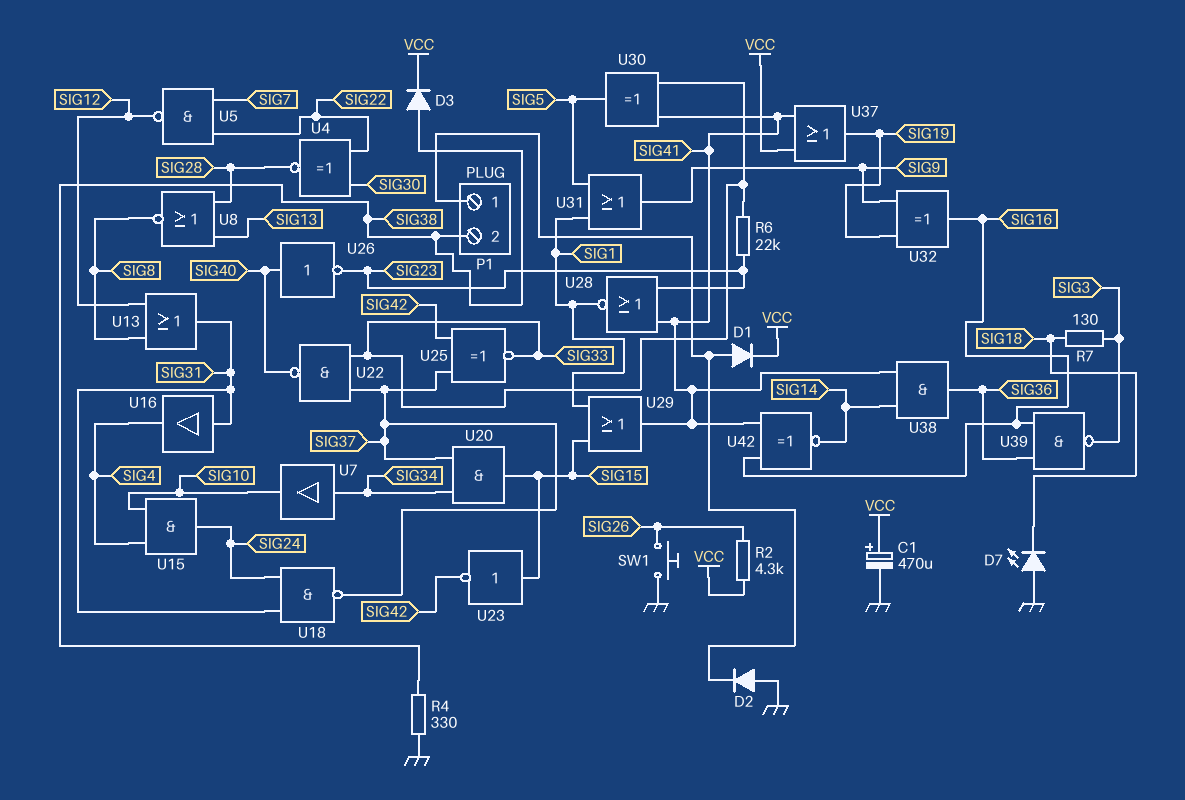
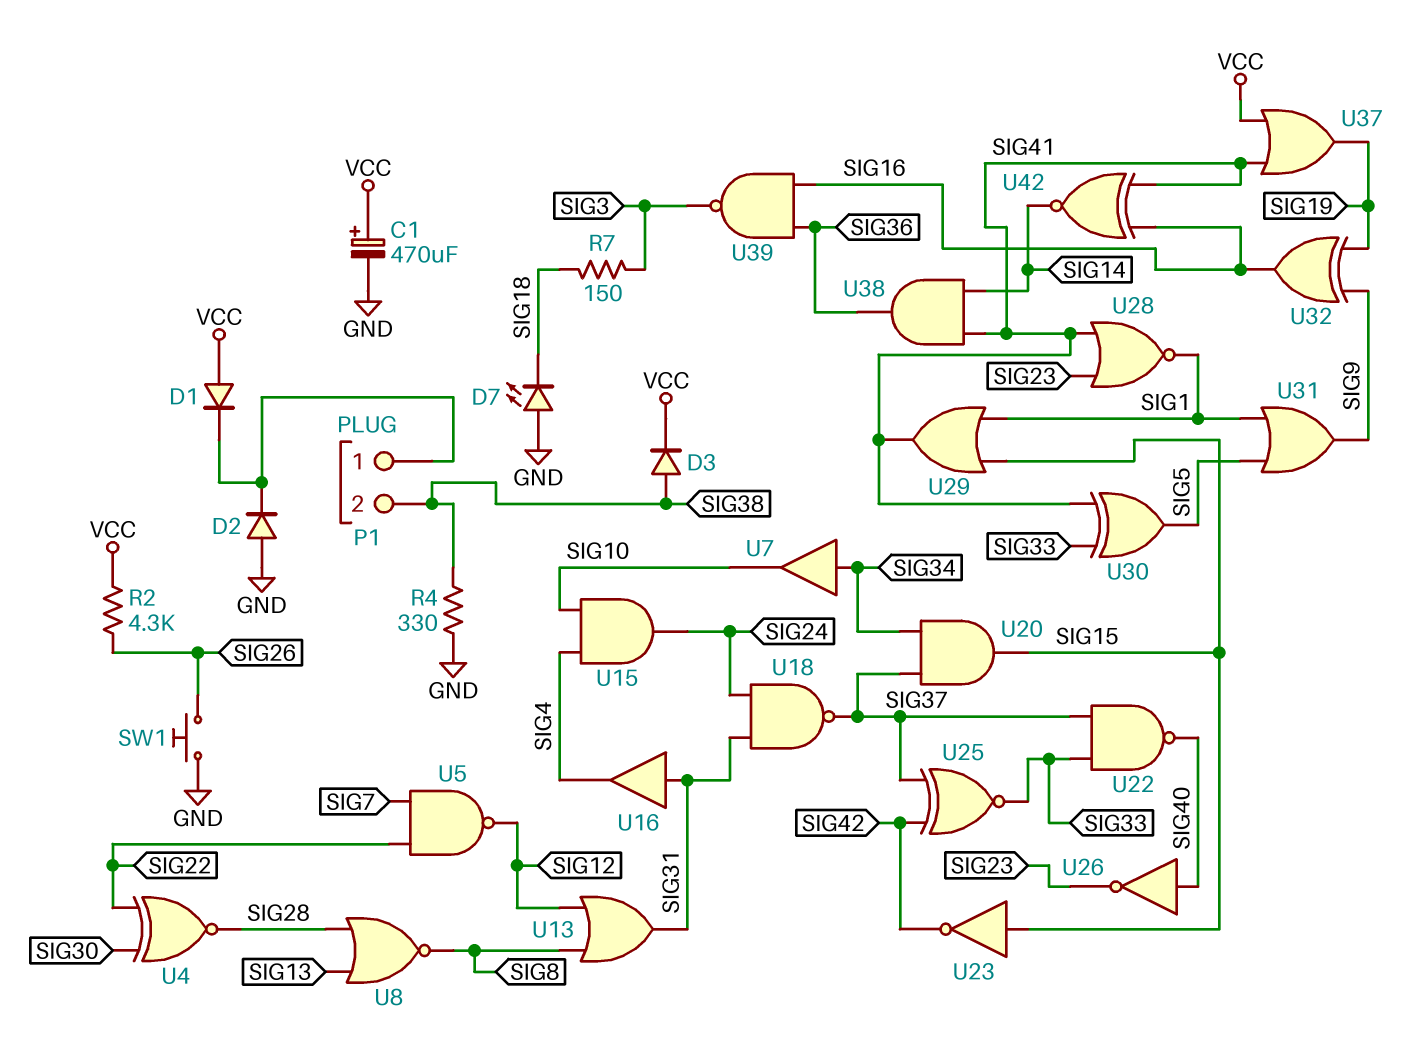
D1: diode (A P1/1, K VCC) -> diode (A VCC, K P1/1)
R6: 22k (SIG23, SIG33) -> none
R7: 130 (SIG3, SIG18) -> 150 (SIG3, SIG18)

